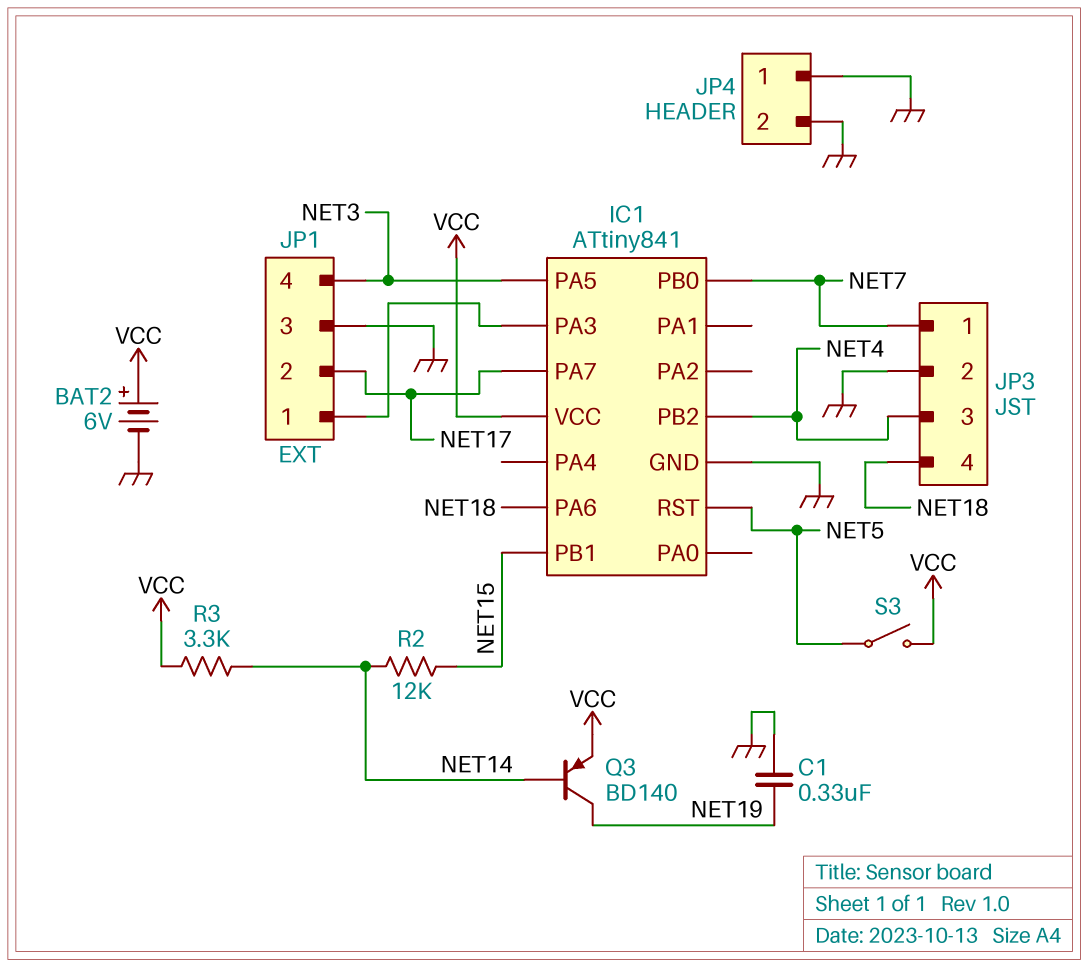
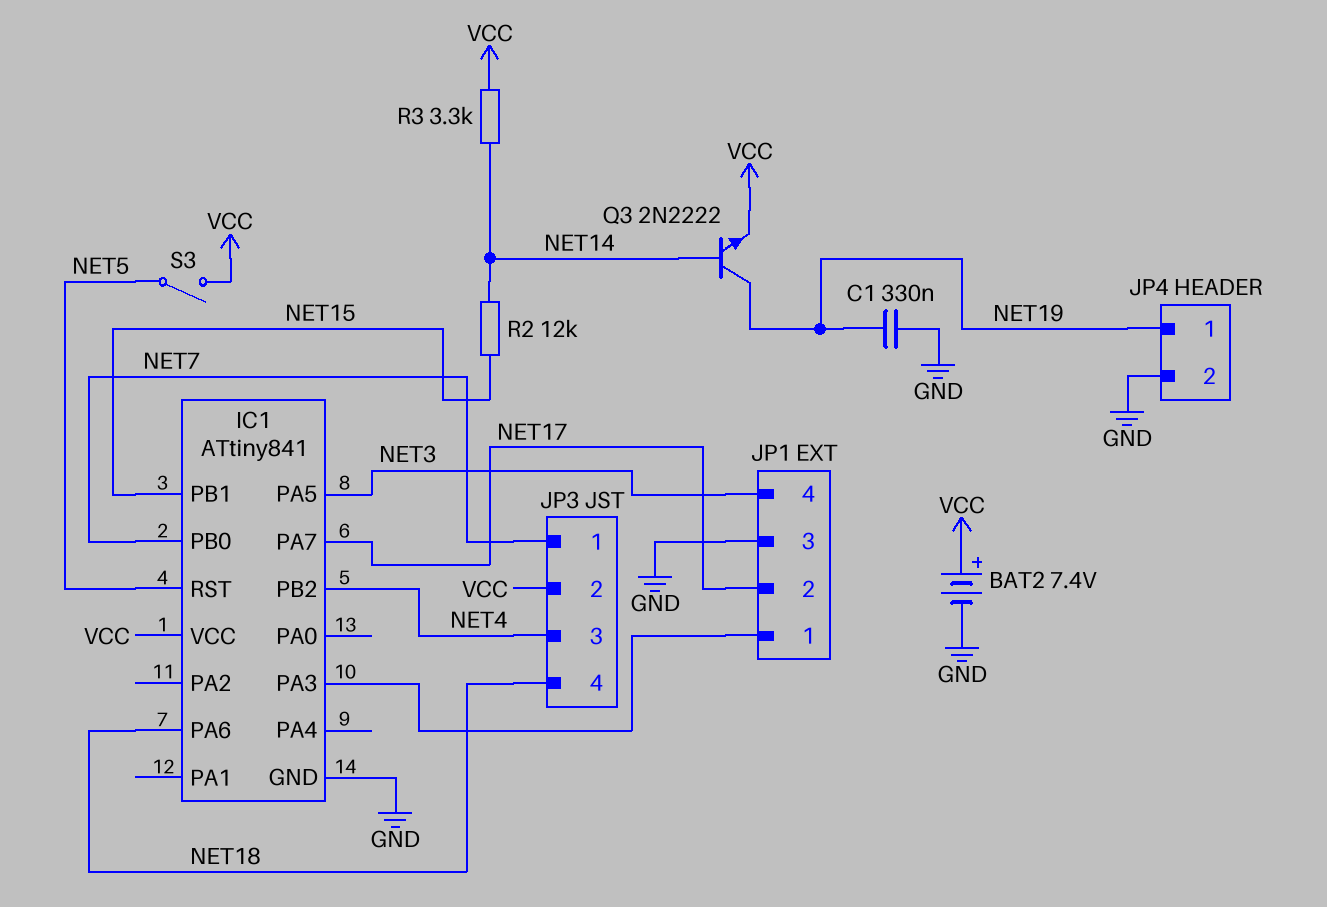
BAT2: 6V (plus VCC, minus GND) -> 7.4V (plus VCC, minus GND)
JP3 pin 2: GND -> VCC
JP4 pin 1: GND -> NET19
Q3: PNP BD140 (B NET14, C NET19, E VCC) -> NPN 2N2222 (B NET14, C NET19, E VCC)

